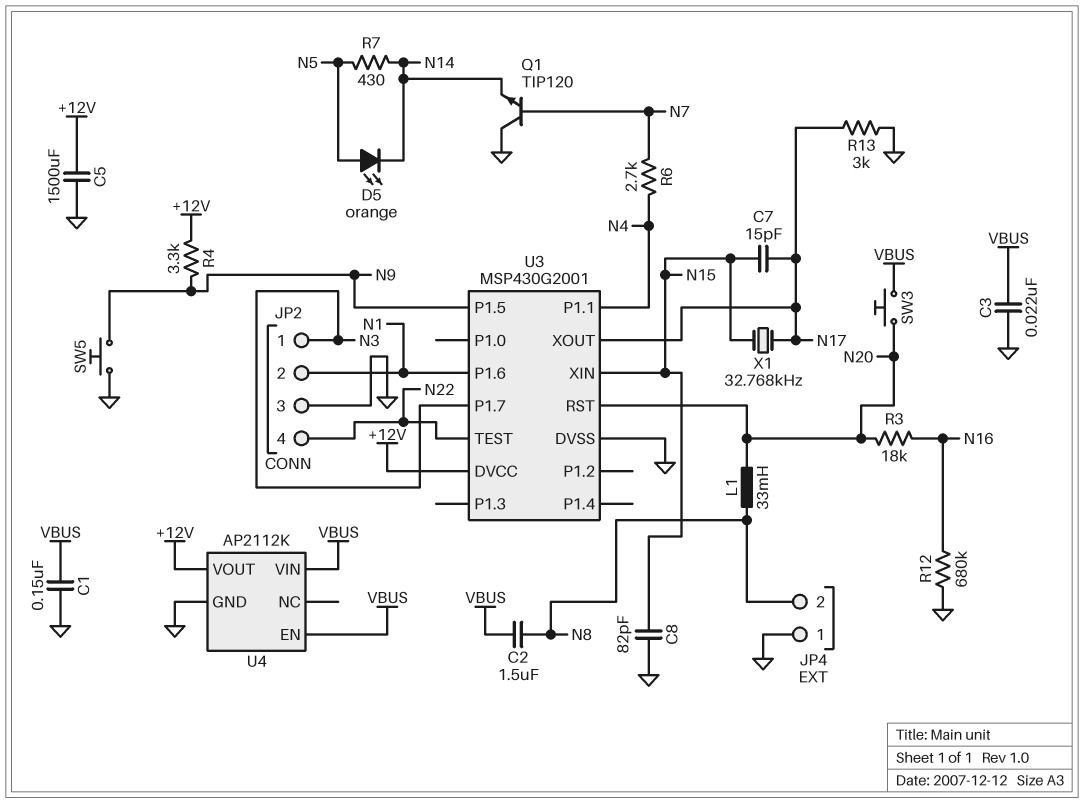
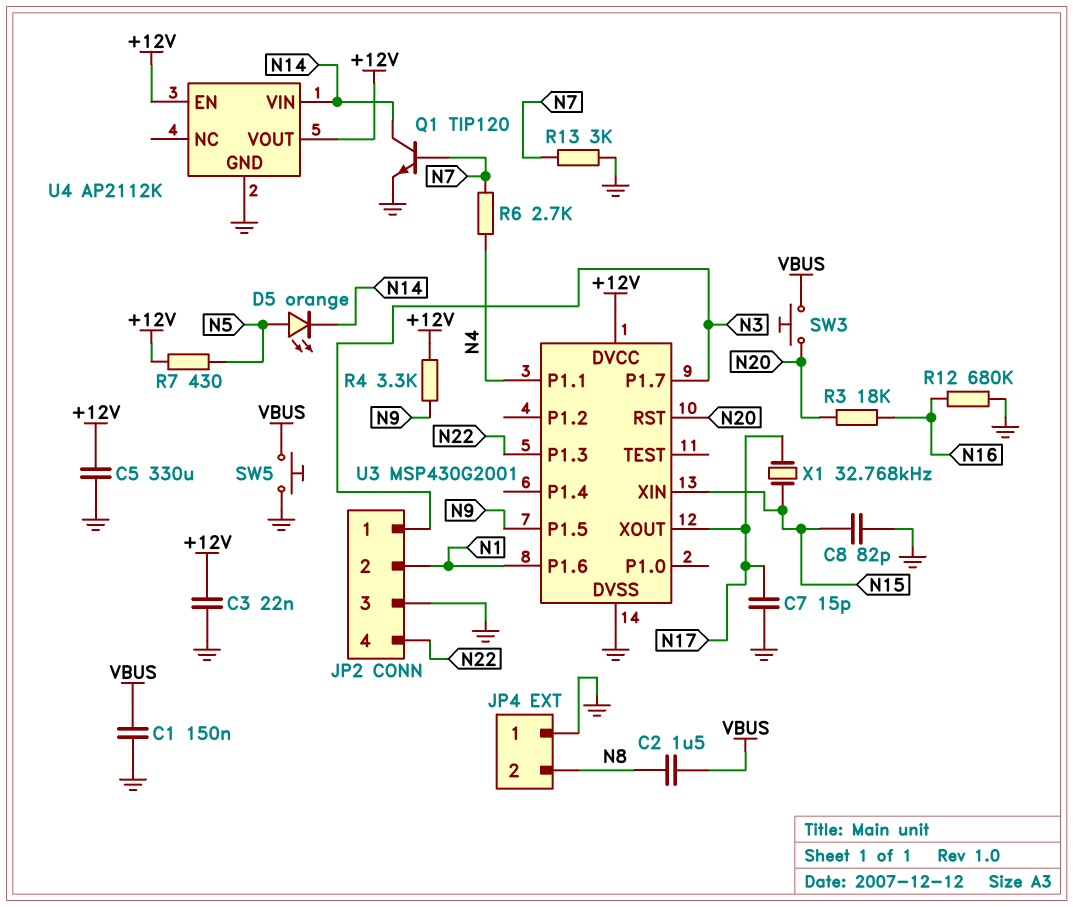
C3: 22nF (GND, VBUS) -> 22nF (+12V, GND)
C5: 1500uF (+12V, GND) -> 330uF (+12V, GND)
C7: 15pF (N15, N17) -> 15pF (GND, N17)
L1: 33mH (N8, N20) -> none
Q1: NPN TIP120 (B N7, C GND, E N14) -> NPN TIP120 (B N7, C N14, E GND)
R7: 430 (N5, N14) -> 430 (+12V, N5)
R13: 3k (GND, N17) -> 3k (GND, N7)
SW5: button (GND, N9) -> button (GND, VBUS)
U3 pin P1.3: none -> N22
U3 pin TEST: N22 -> none
U4 pin EN: VBUS -> +12V
U4 pin VIN: VBUS -> N14

